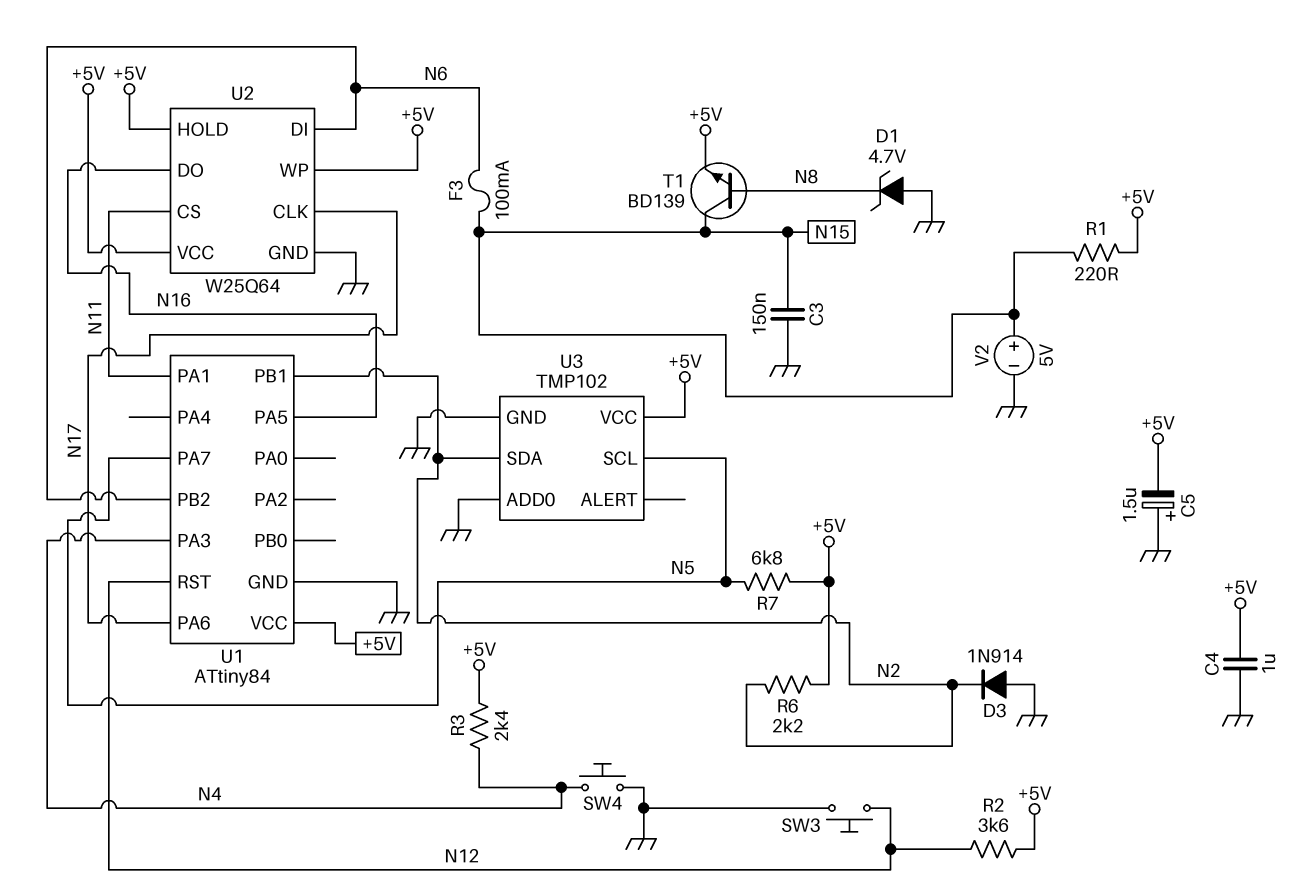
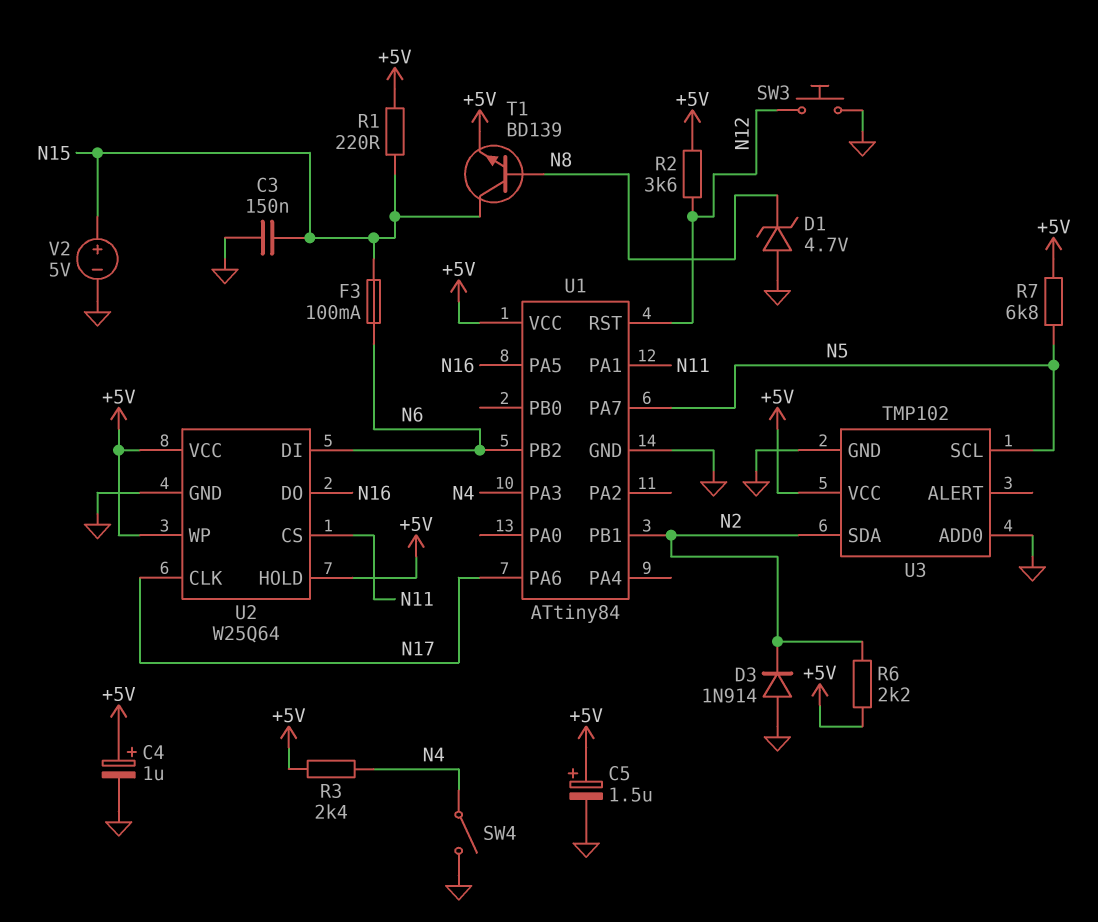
C4: 1uF (+5V, GND) -> 1uF (plus +5V, minus GND)
C5: 1.5uF (plus GND, minus +5V) -> 1.5uF (plus +5V, minus GND)
SW4: button (GND, N4) -> switch (GND, N4)

